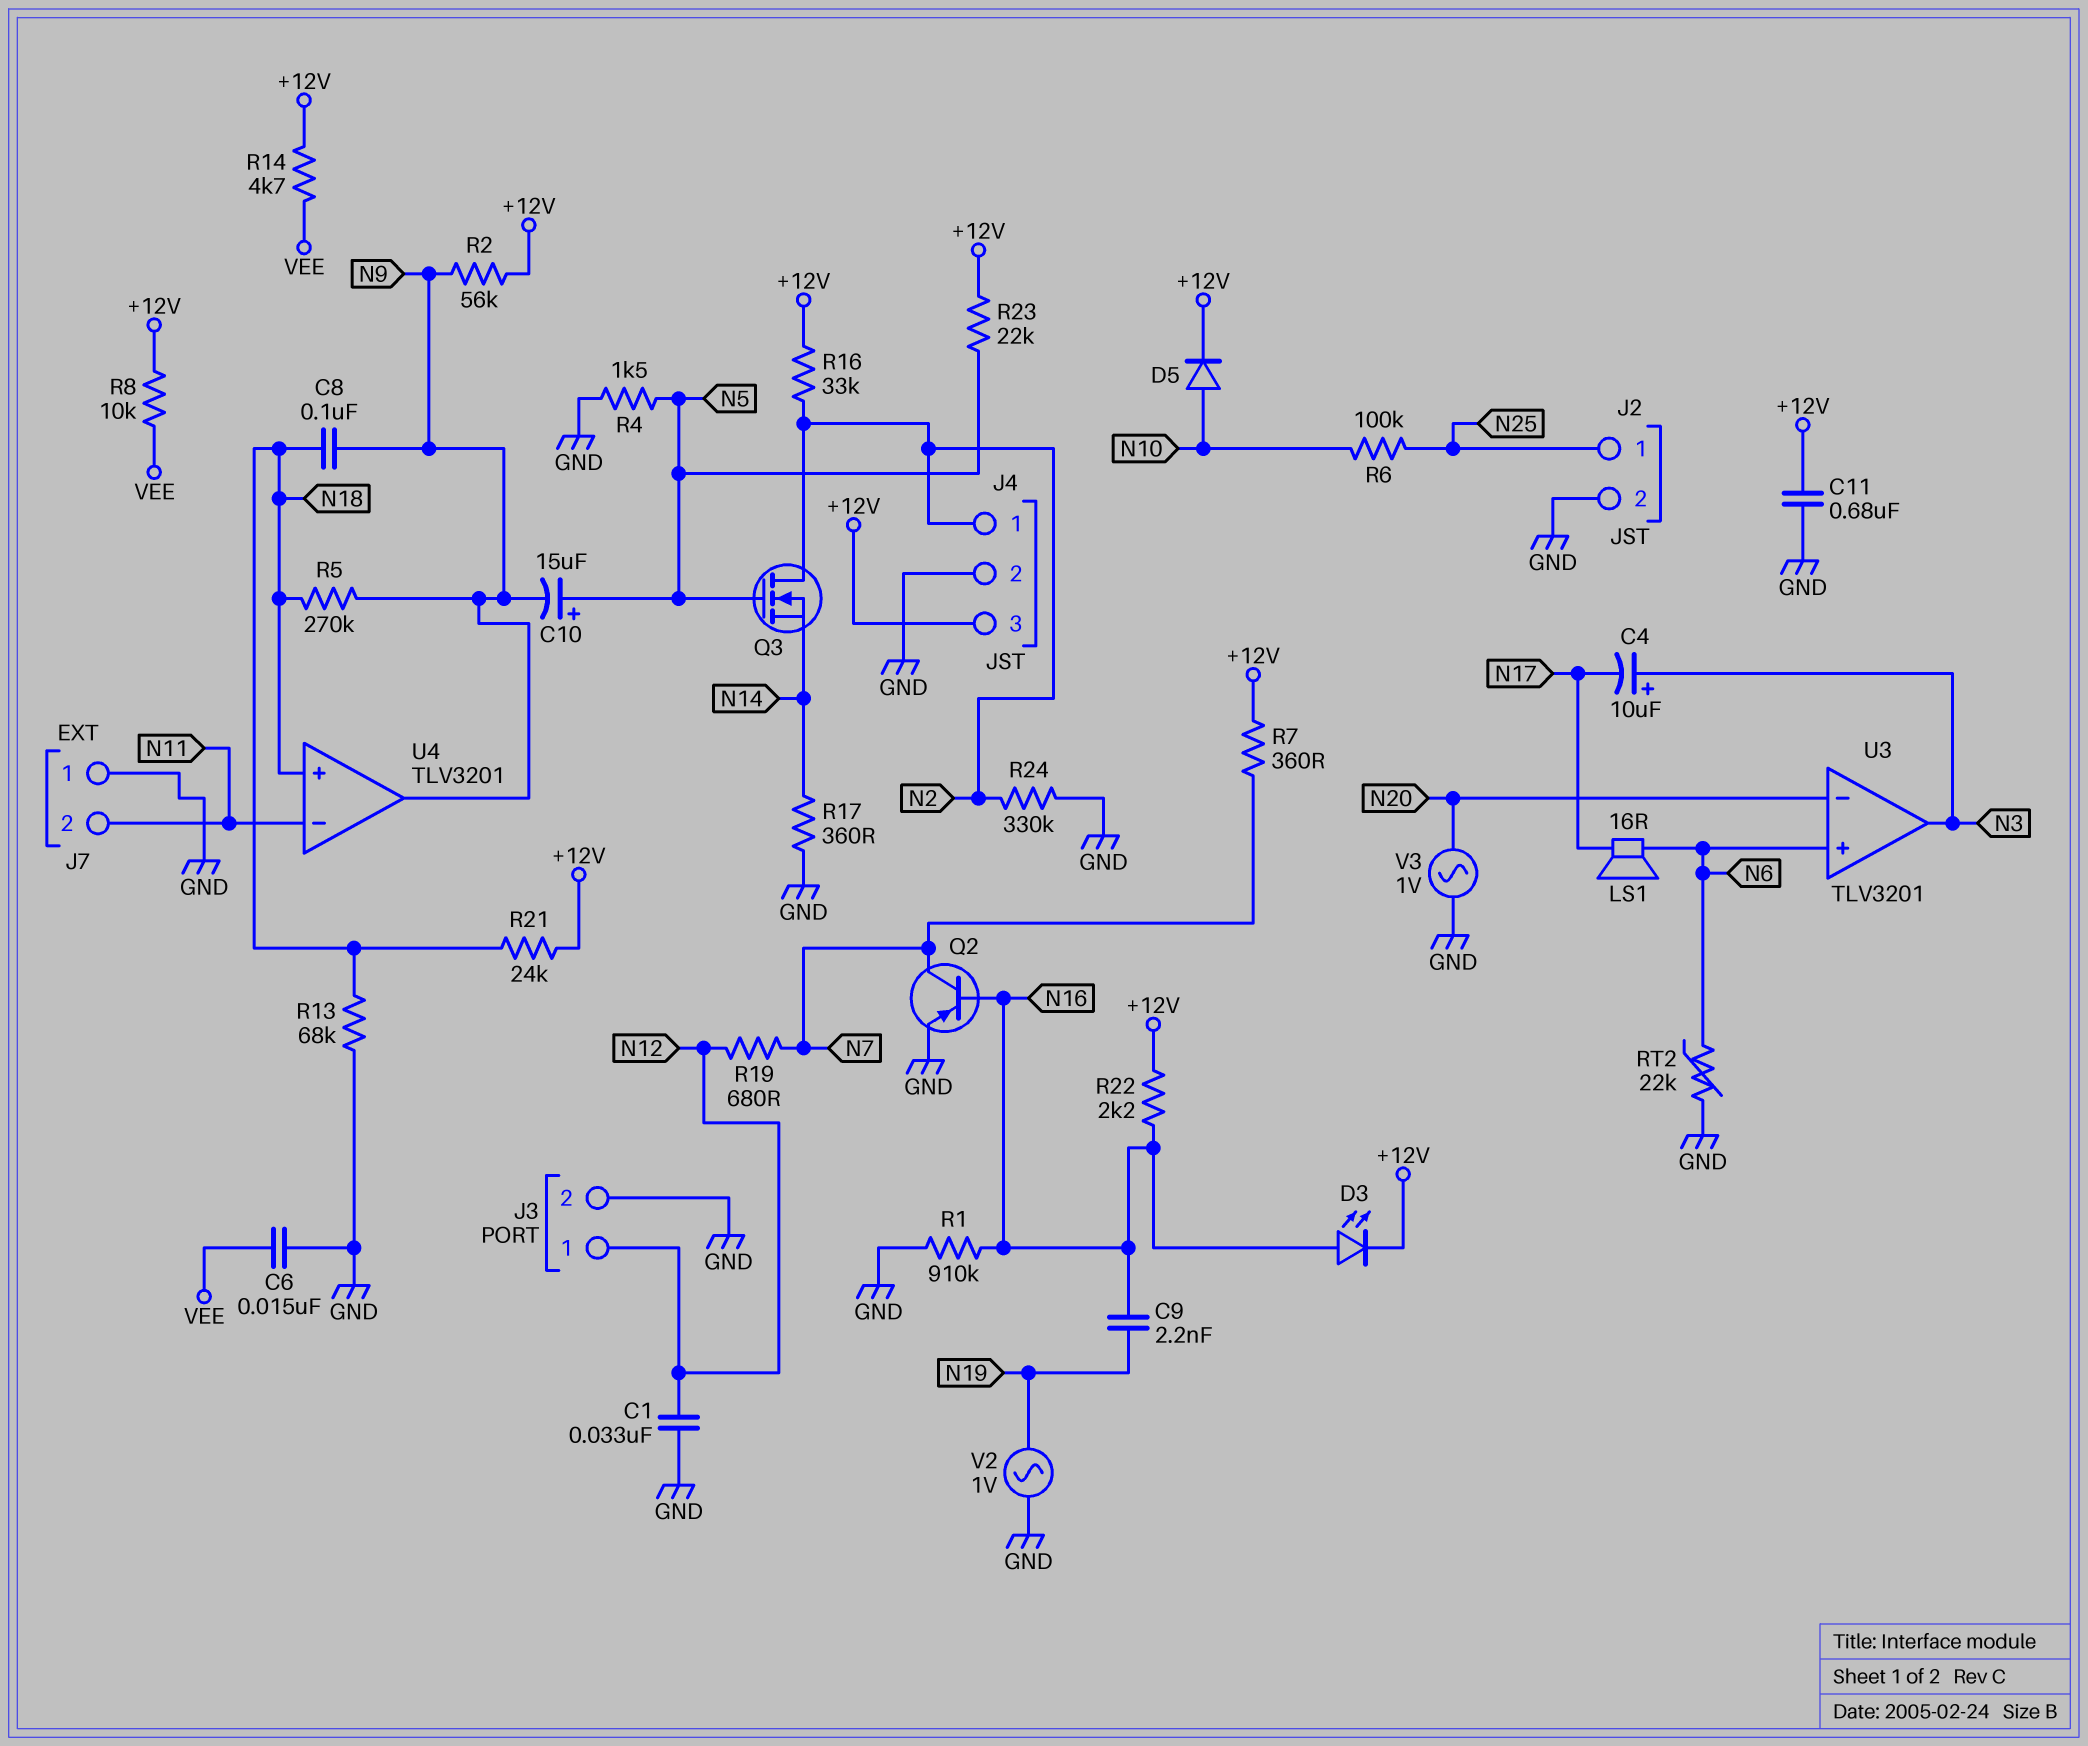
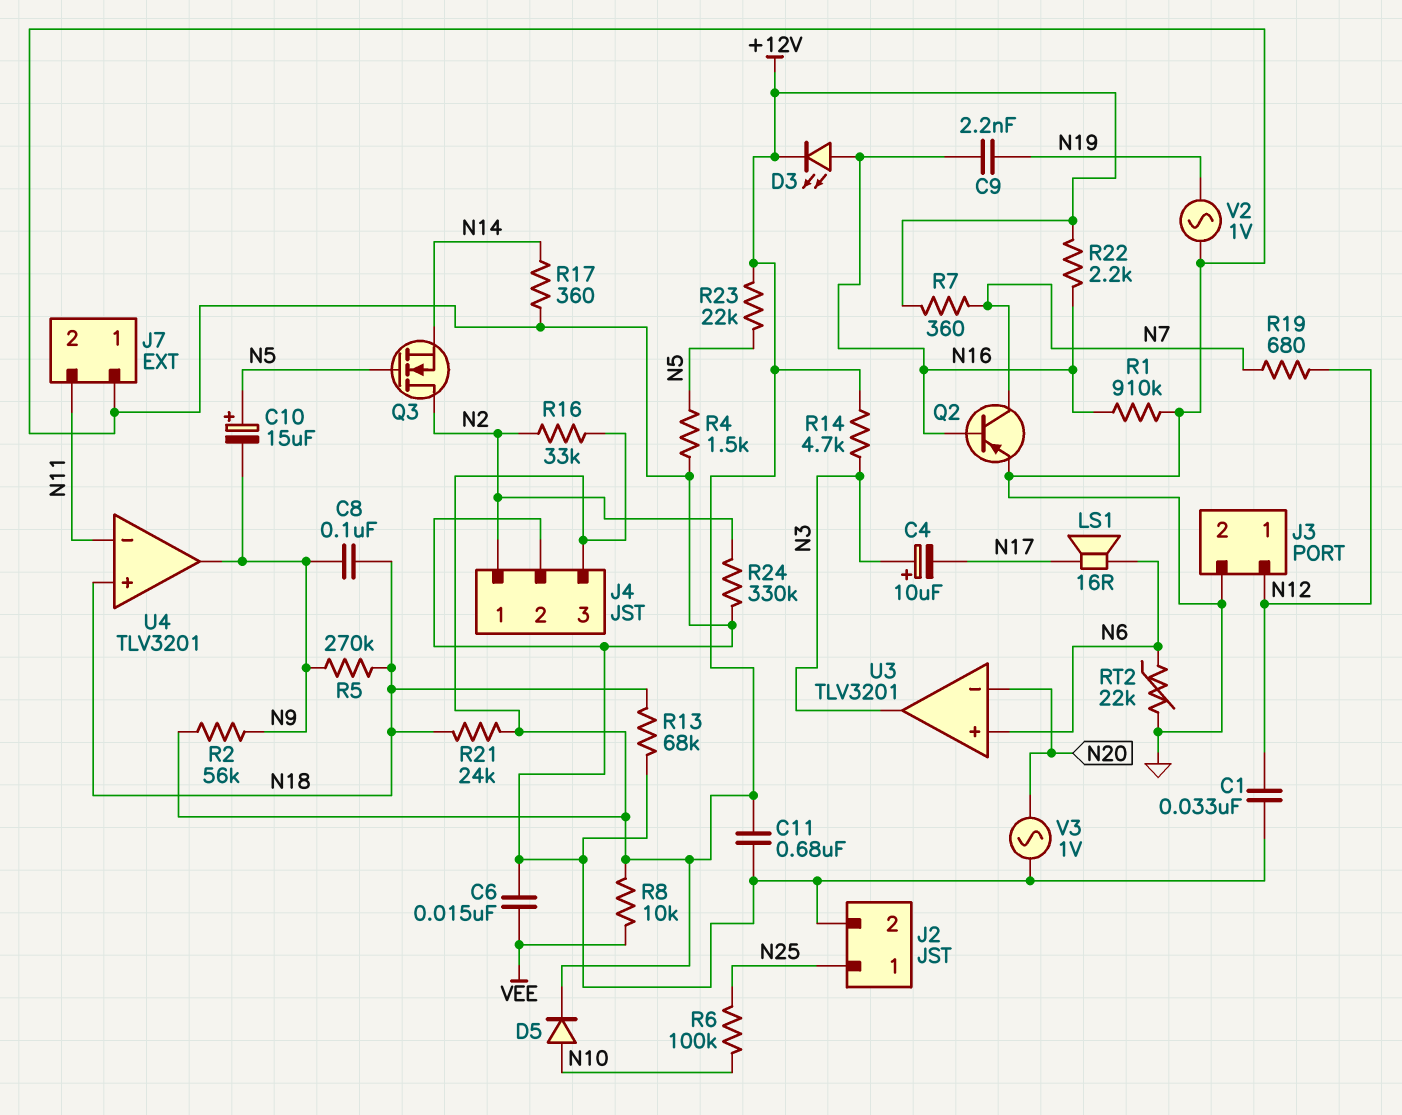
R14: 4.7k (+12V, VEE) -> 4.7k (+12V, N3)

